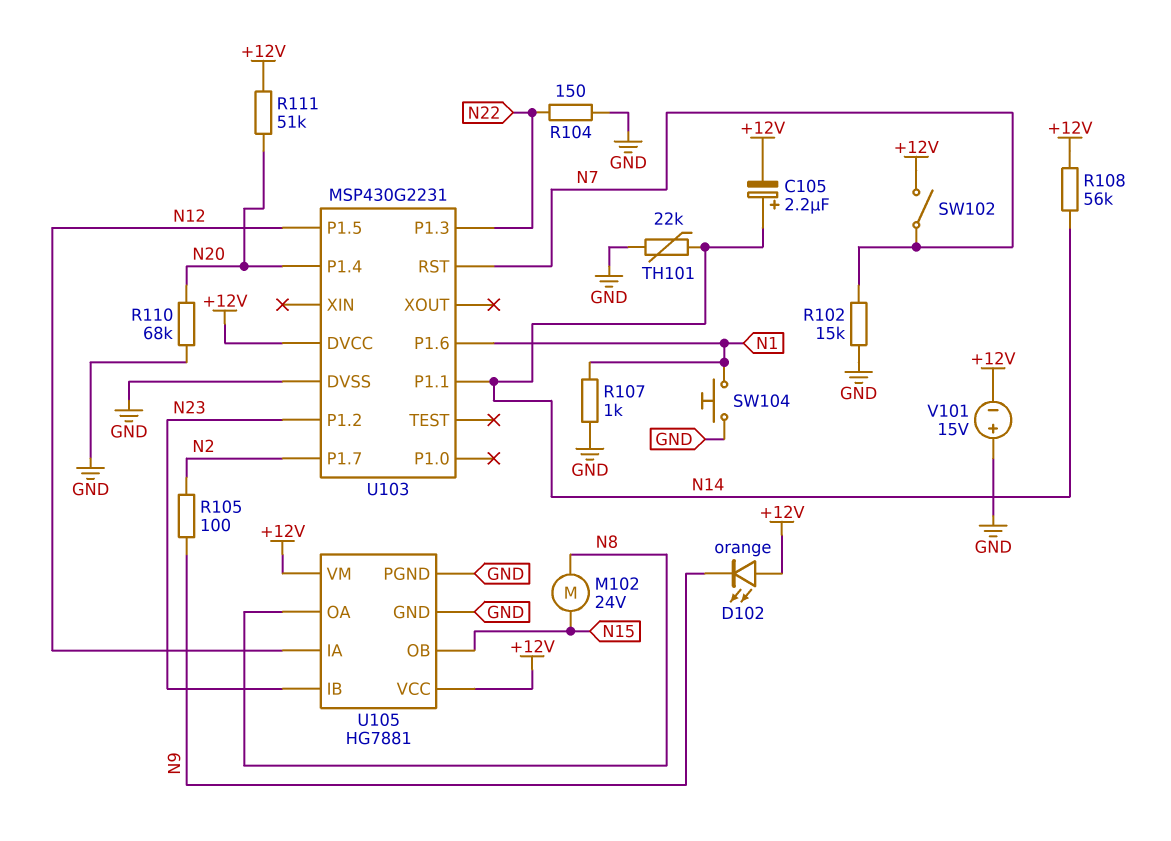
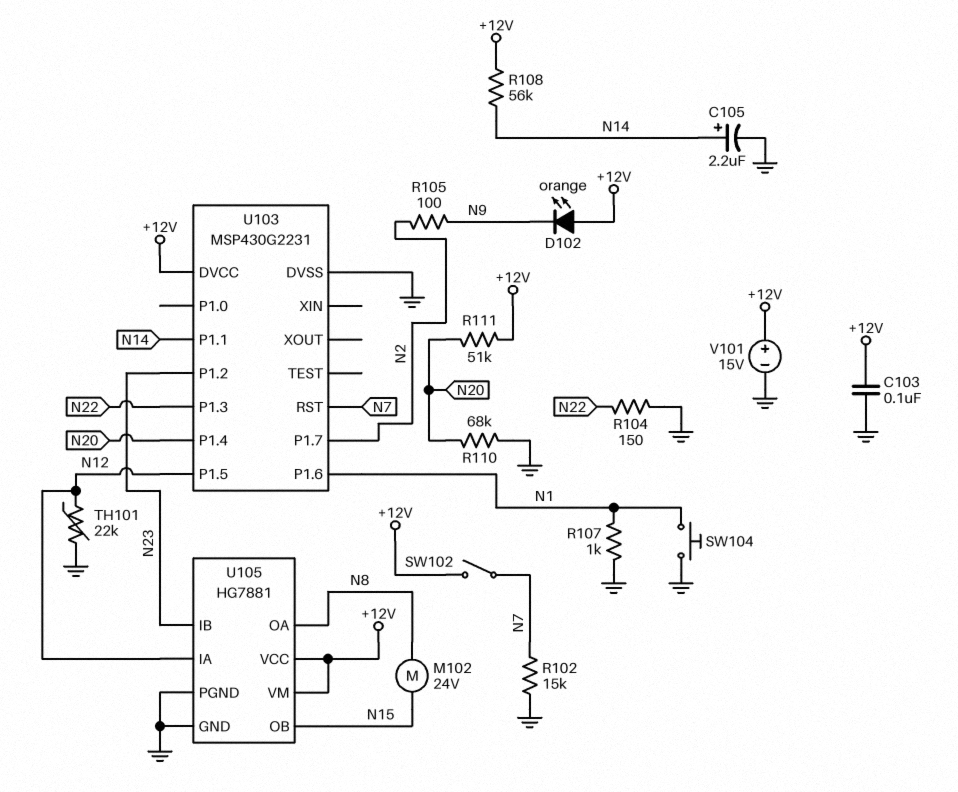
C103: none -> 100nF (+12V, GND)
C105: 2.2uF (plus N14, minus +12V) -> 2.2uF (plus N14, minus GND)
TH101: 22k (GND, N14) -> 22k (GND, N12)
V101: 15V (plus GND, minus +12V) -> 15V (plus +12V, minus GND)

